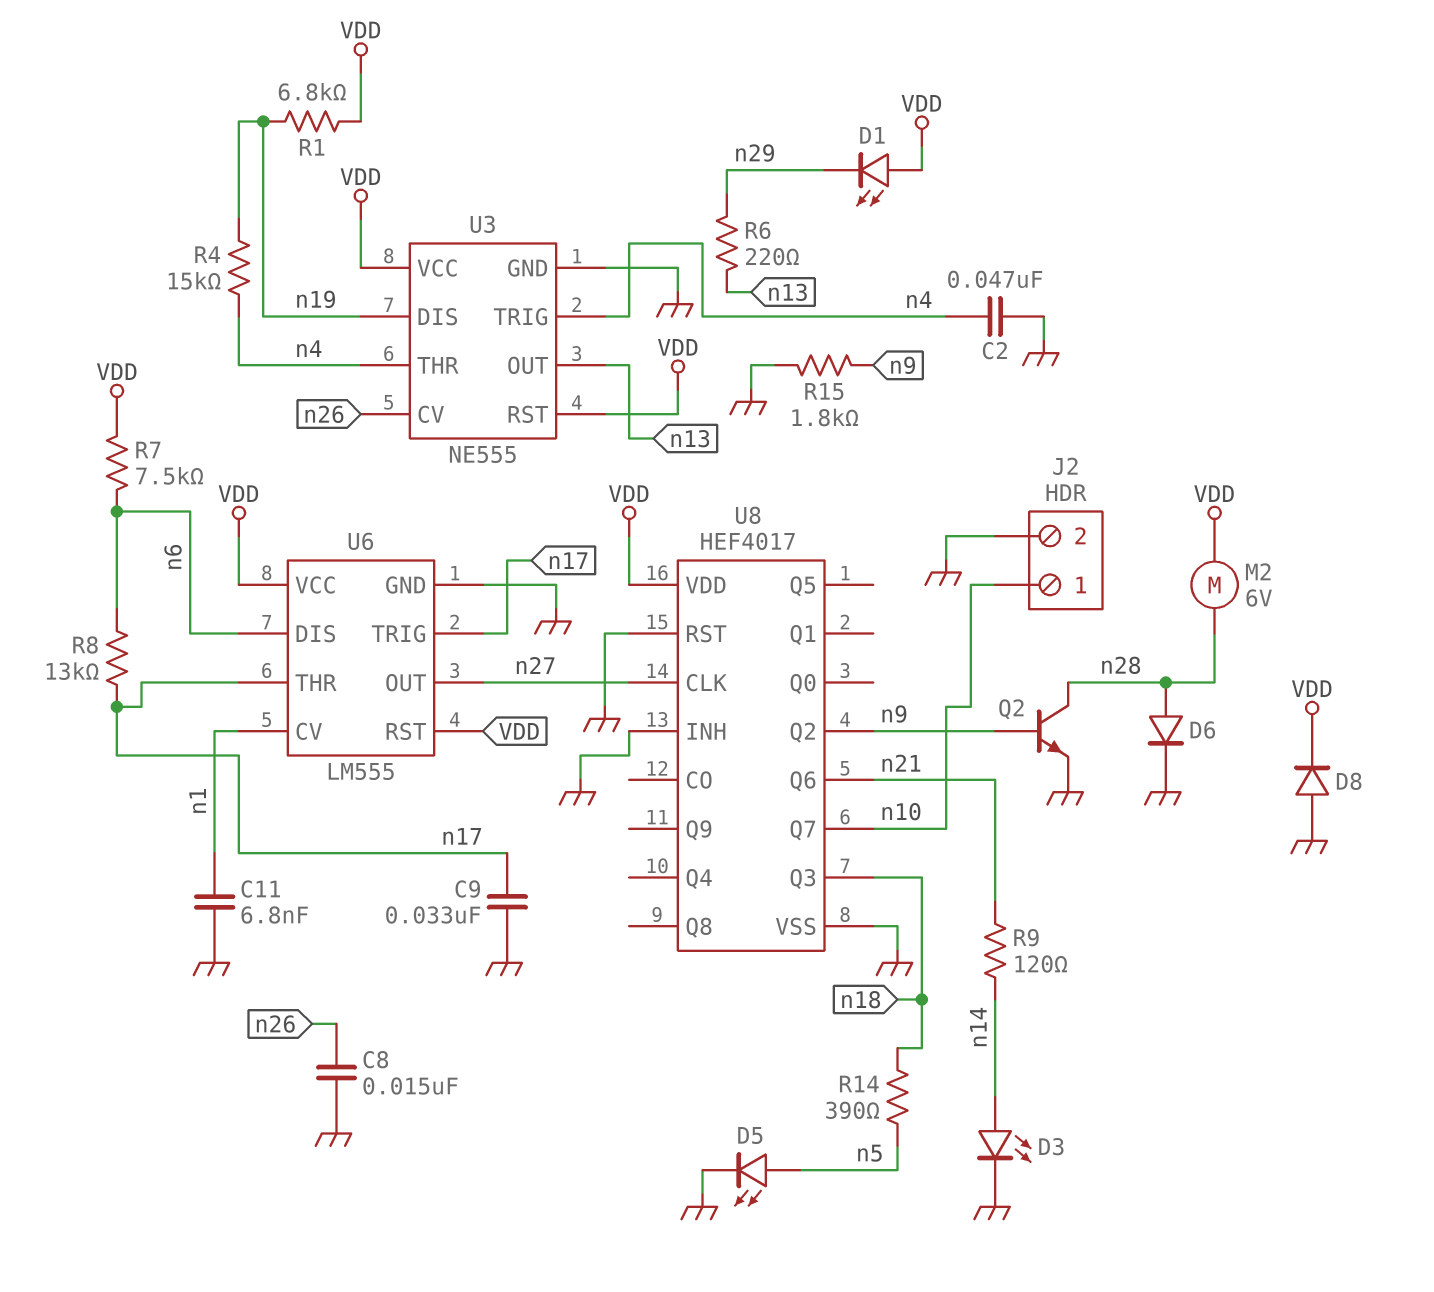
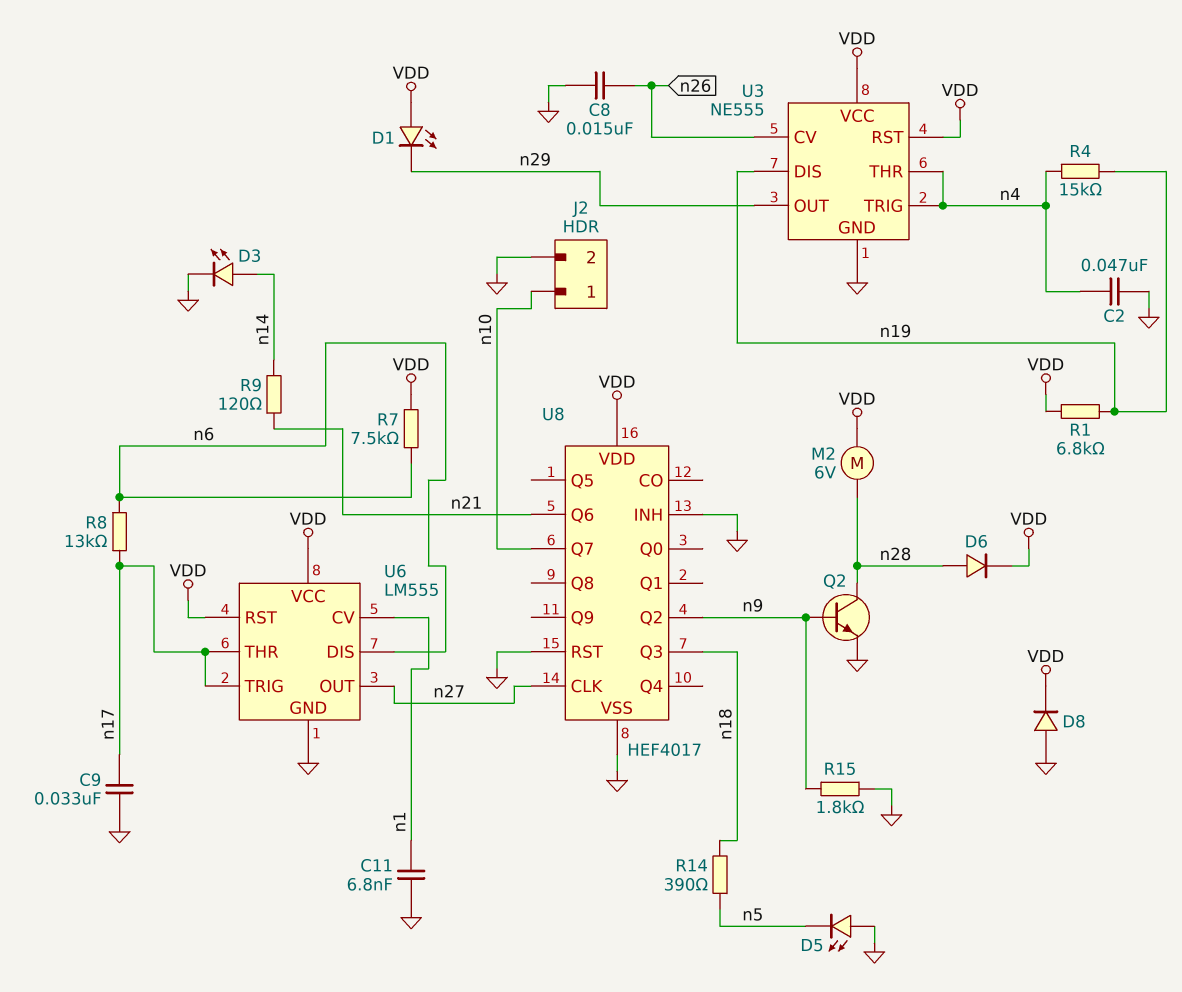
D5: LED (A n5, K GND) -> LED (A GND, K n5)
D6: diode (A n28, K GND) -> diode (A n28, K VDD)
R6: 220 (n13, n29) -> none
U3 pin OUT: n13 -> n29

